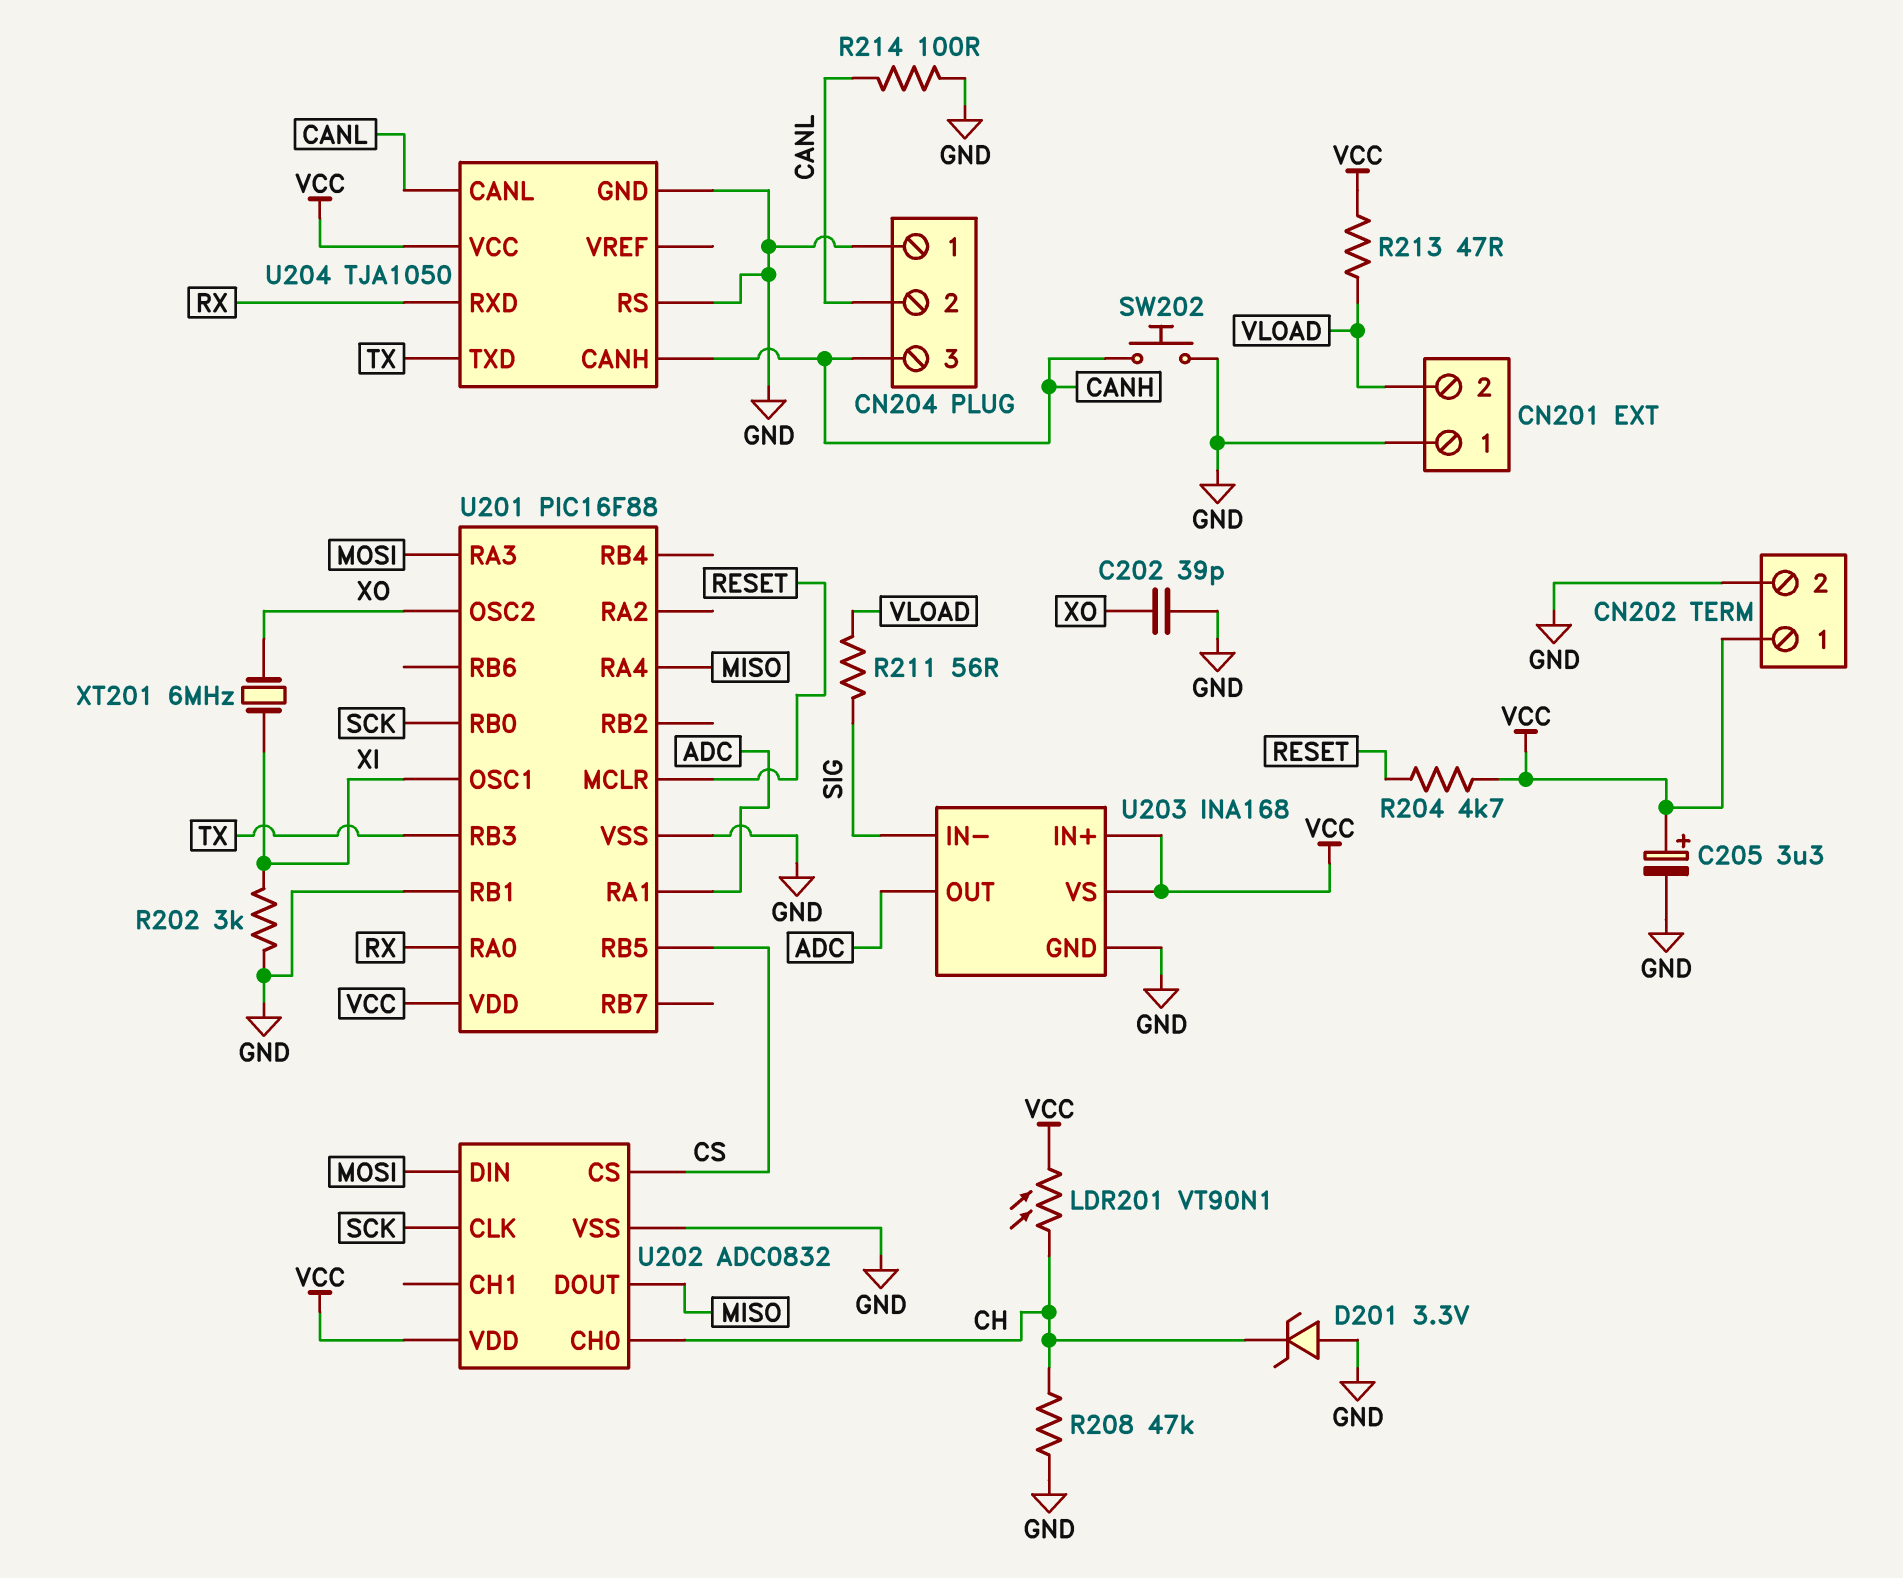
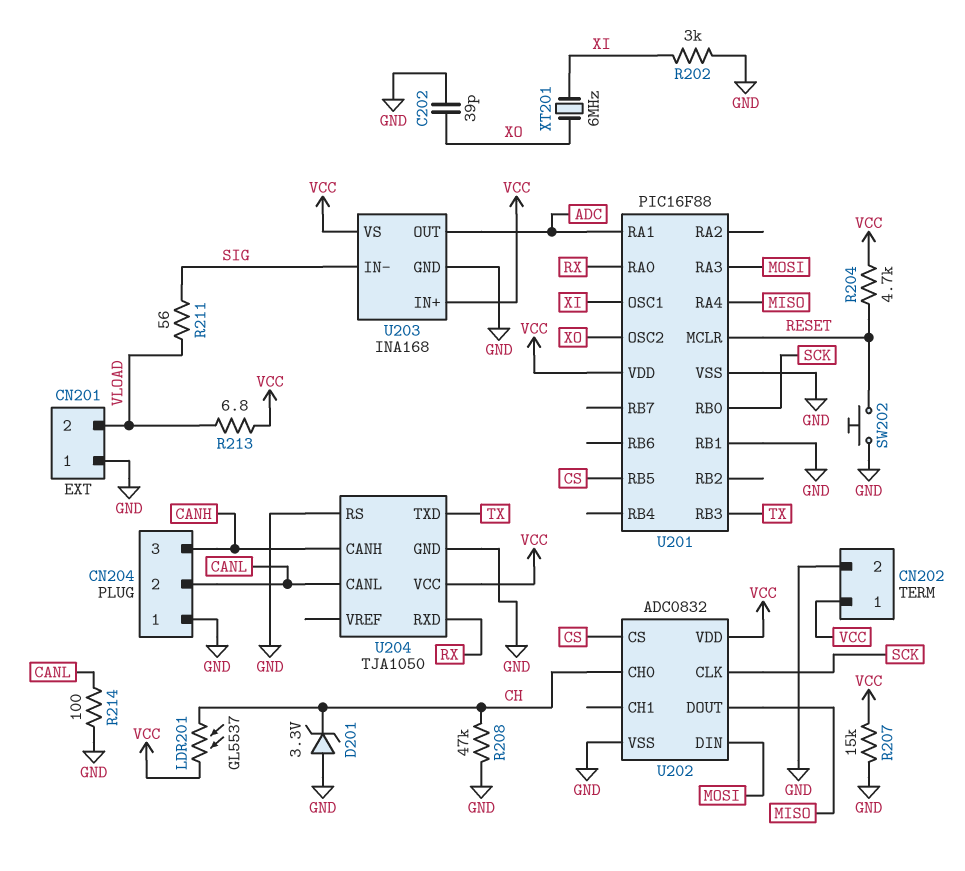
C205: 3.3uF (plus VCC, minus GND) -> none
LDR201: VT90N1 (CH, VCC) -> GL5537 (CH, VCC)
R207: none -> 15k (GND, VCC)
R213: 47 (VCC, VLOAD) -> 6.8 (VCC, VLOAD)
SW202: button (CANH, GND) -> button (GND, RESET)

